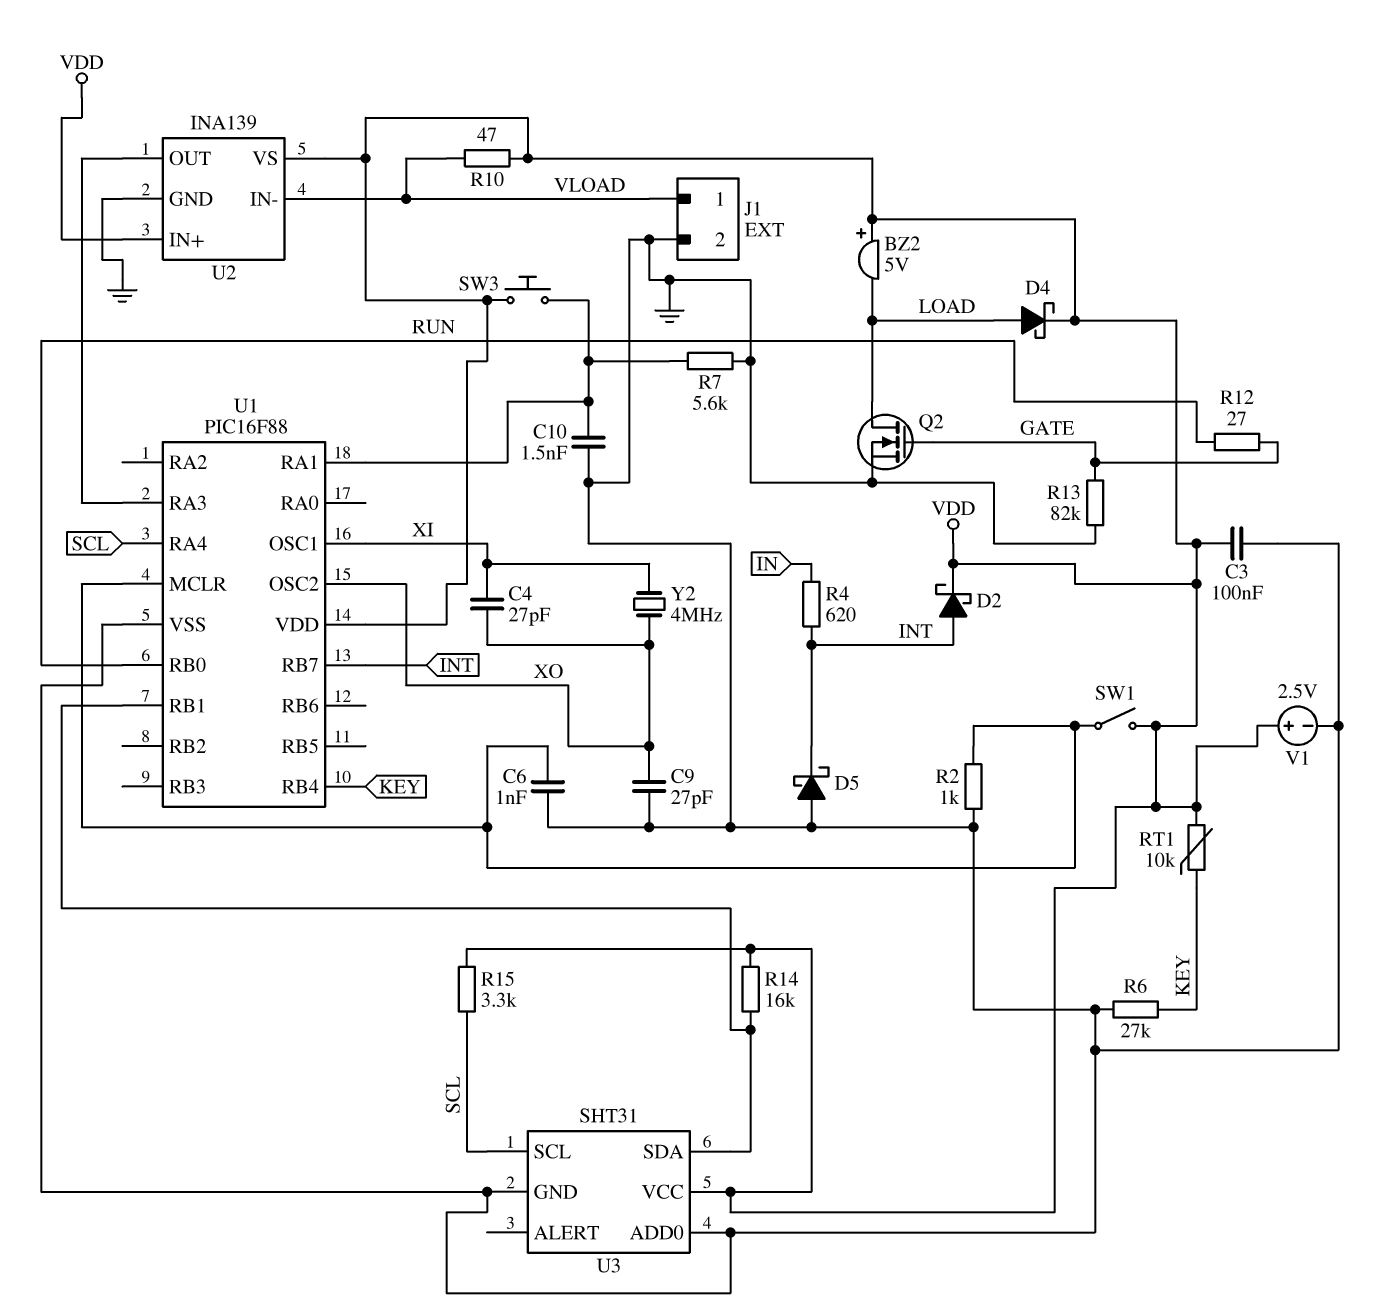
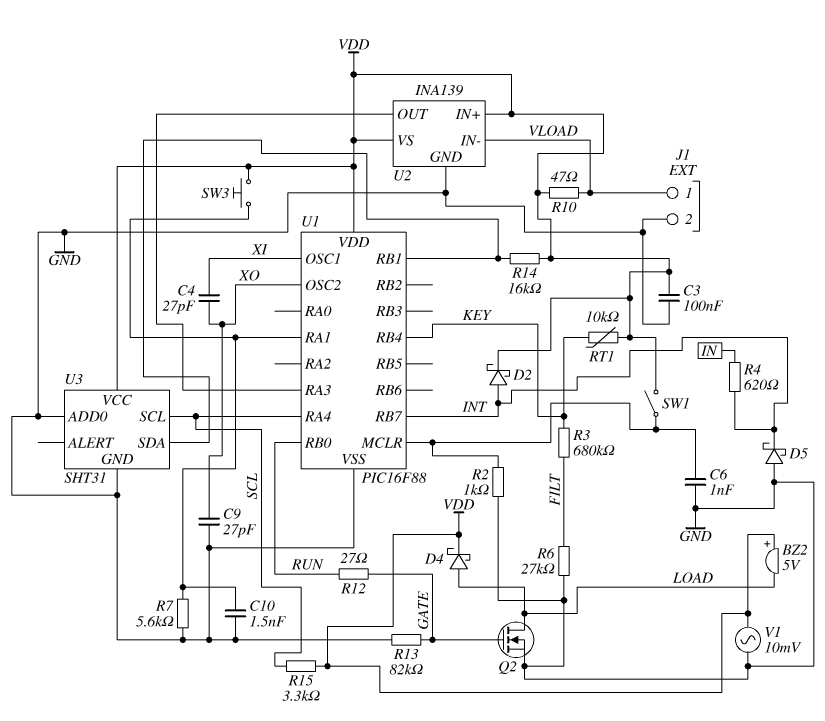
R3: none -> 680k (FILT, KEY)
R6: 27k (GND, KEY) -> 27k (FILT, GND)
V1: 2.5V (plus VDD, minus GND) -> AC 10mV (GND, VDD)
Y2: 4MHz (XI, XO) -> none

